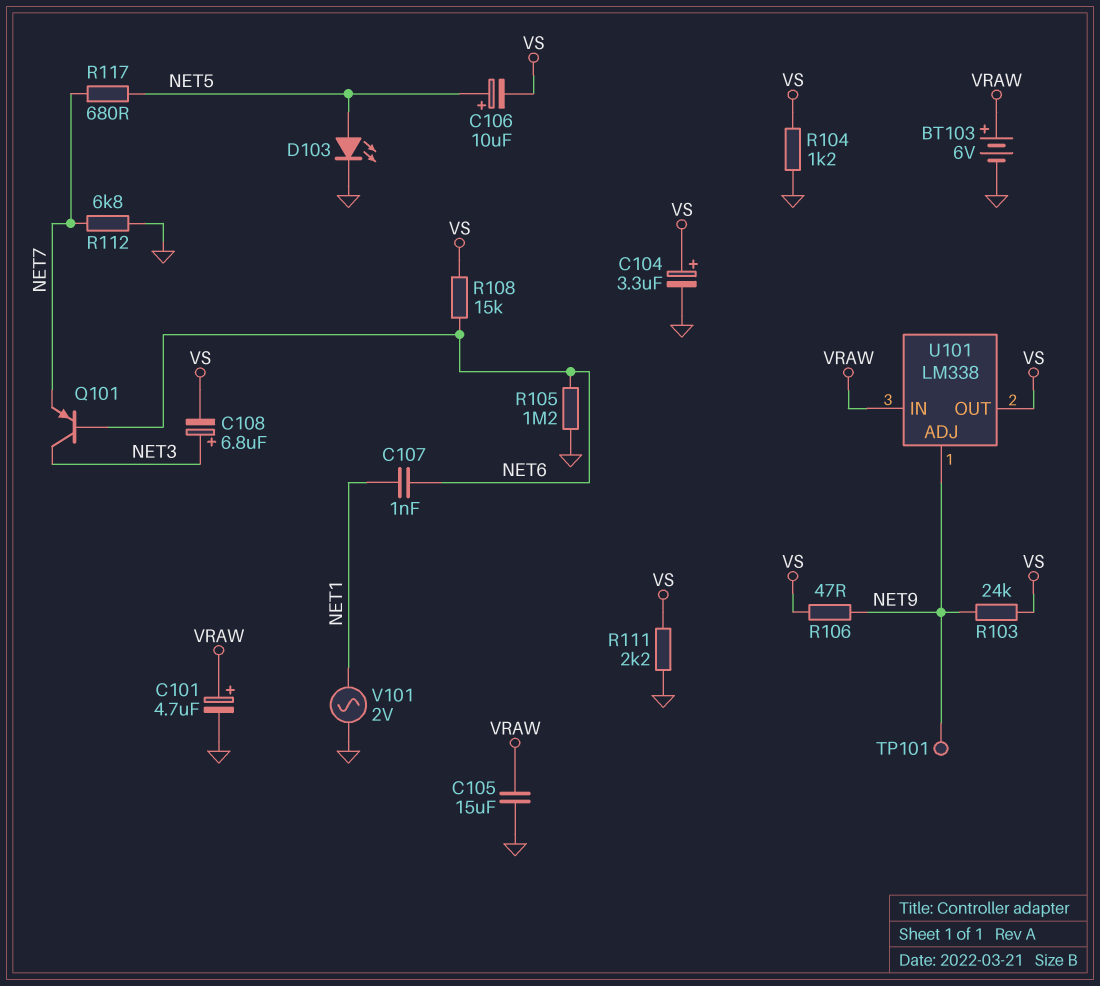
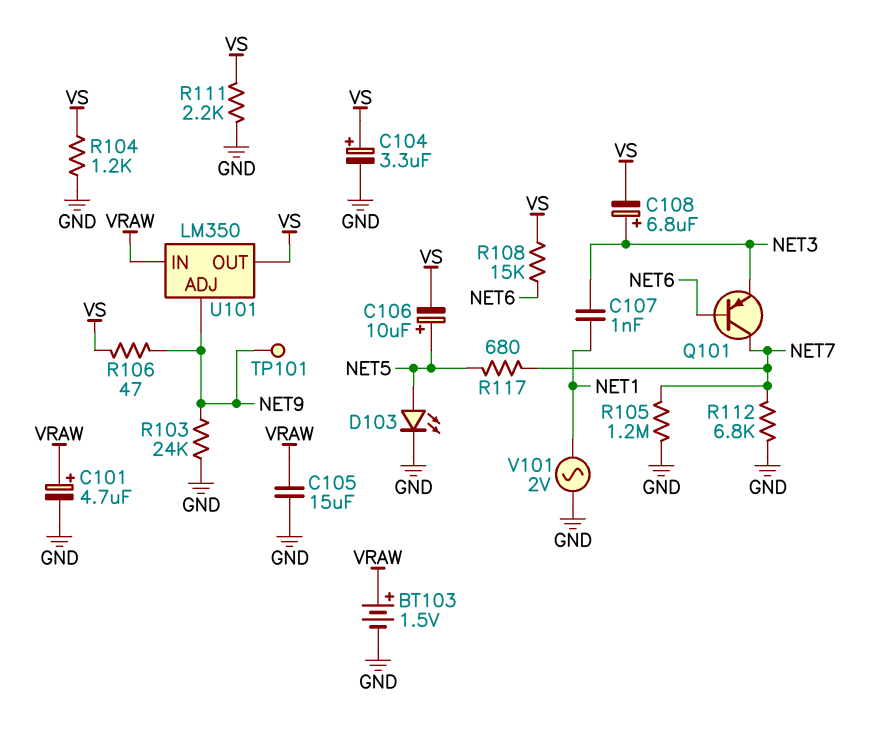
BT103: 6V (plus VRAW, minus GND) -> 1.5V (plus VRAW, minus GND)
C107: 1nF (NET1, NET6) -> 1nF (NET1, NET3)
Q101: PNP (B NET6, C NET3, E NET7) -> PNP (B NET6, C NET7, E NET3)
R103: 24k (NET9, VS) -> 24k (GND, NET9)
R105: 1.2M (GND, NET6) -> 1.2M (GND, NET7)
U101: LM338 -> LM350

